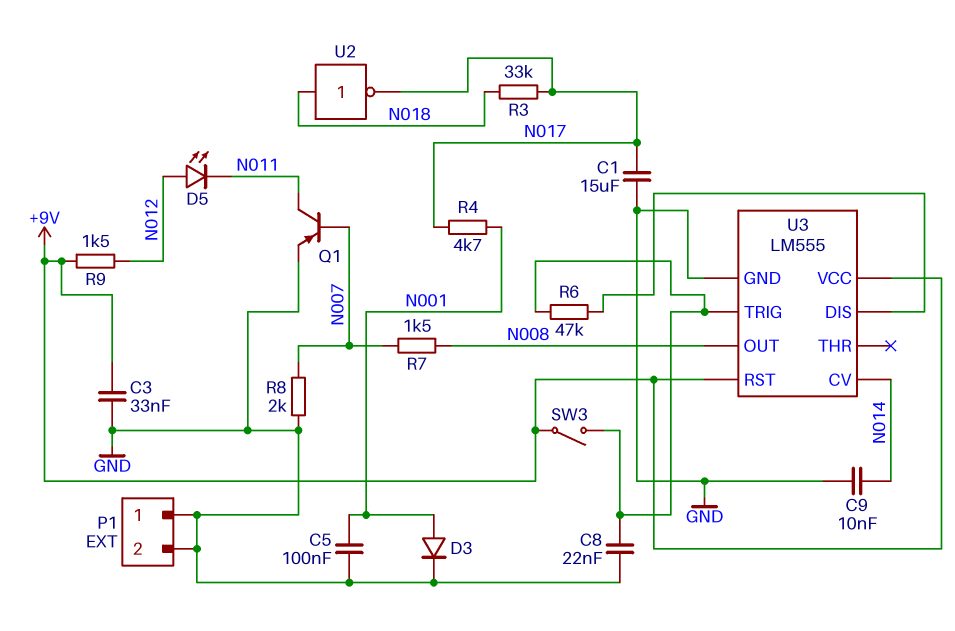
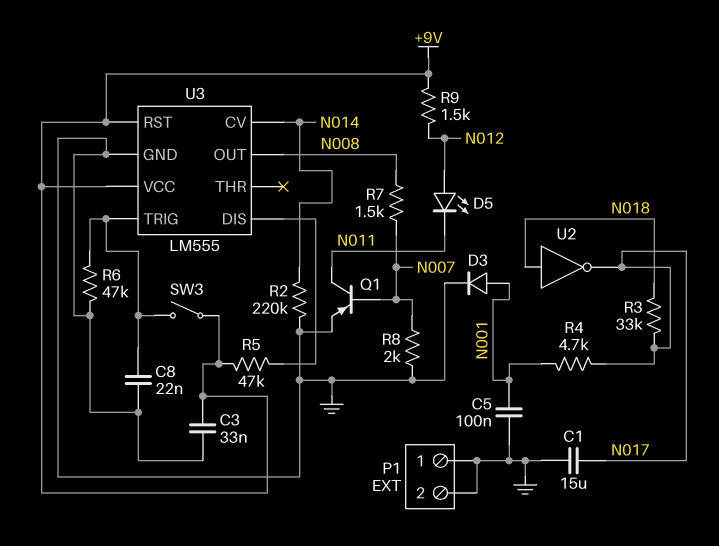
C9: 10nF (GND, N014) -> none
R2: none -> 220k (GND, N014)
R5: none -> 47k (+9V, U3/DIS)
R6: 47k (U3/DIS, U3/TRIG) -> 47k (GND, U3/TRIG)

